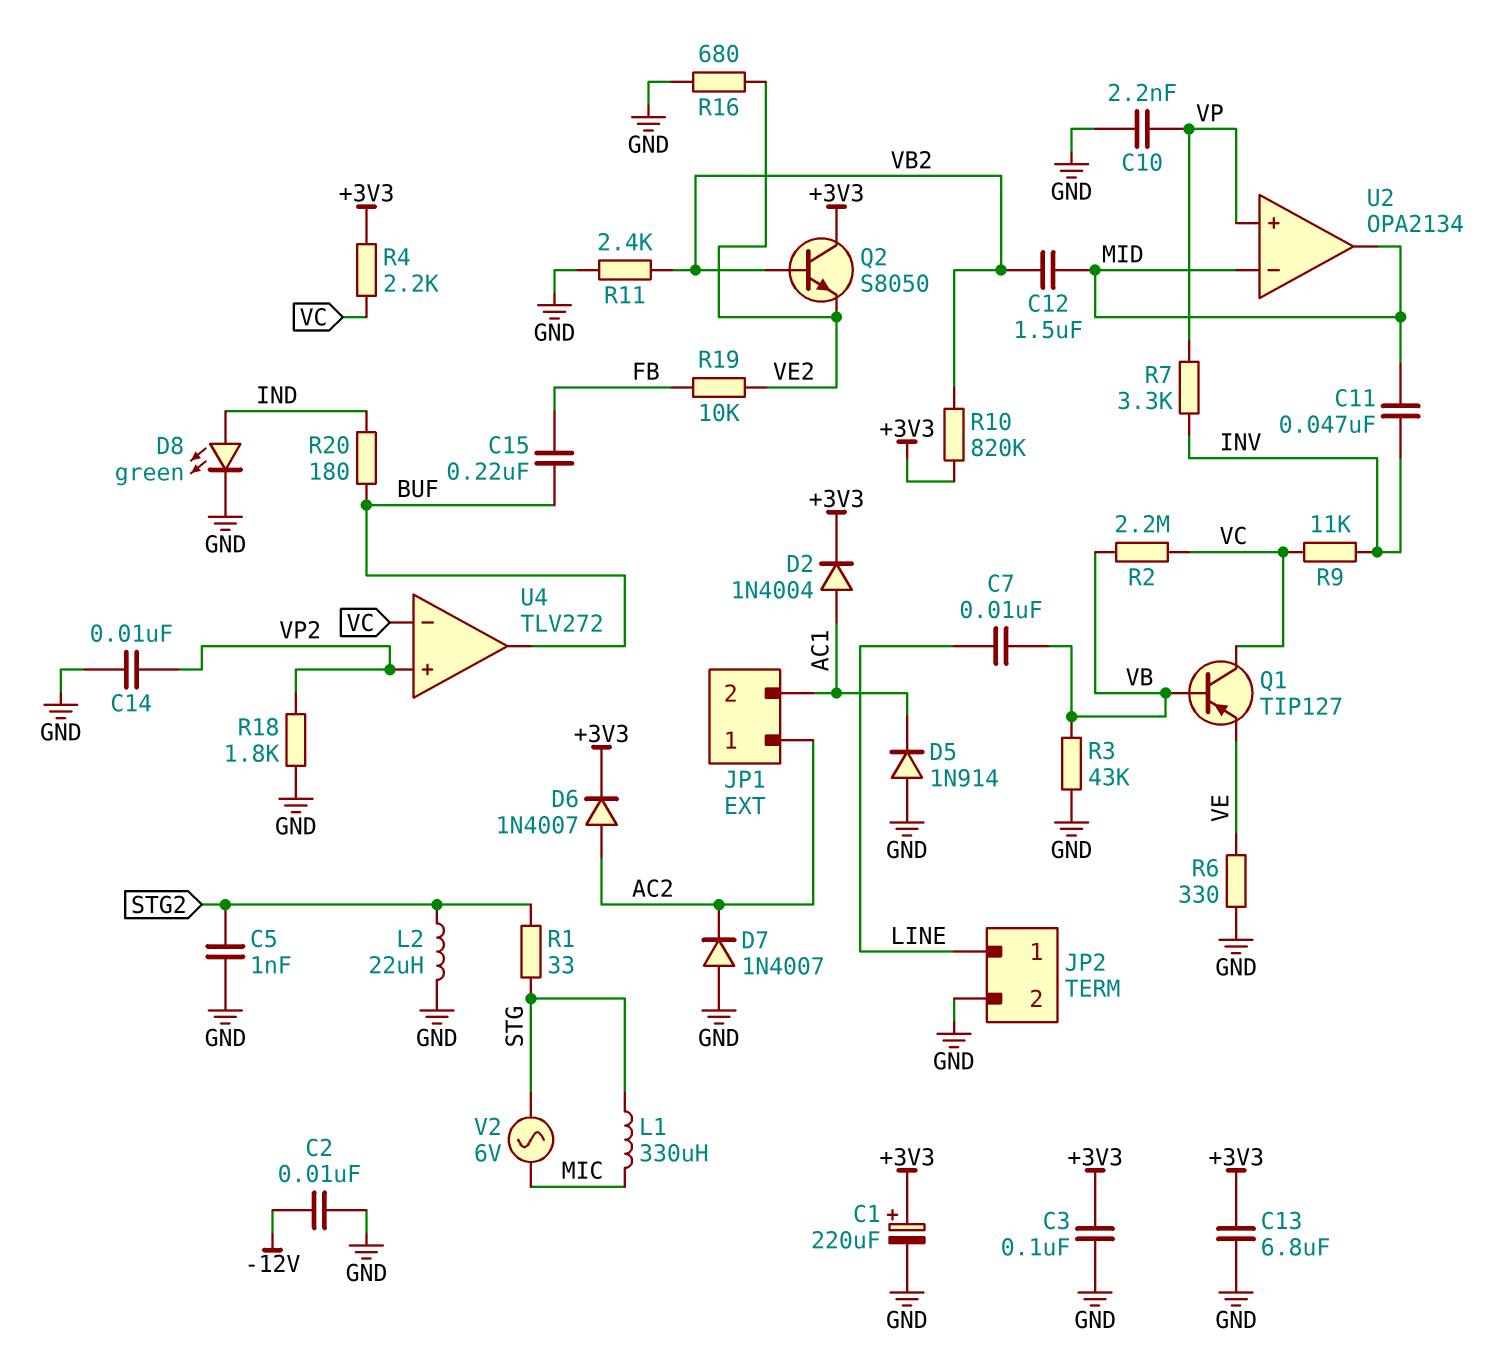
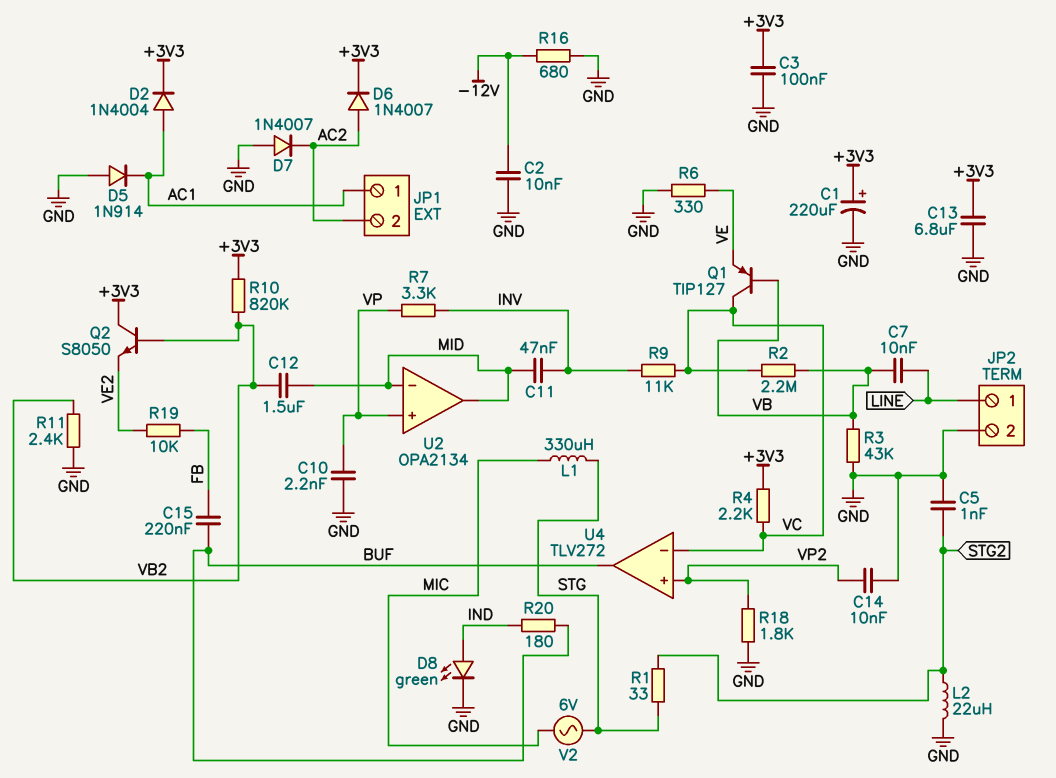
JP1 pin 1: AC2 -> AC1
JP1 pin 2: AC1 -> AC2
R16: 680 (GND, VE2) -> 680 (-12V, GND)

